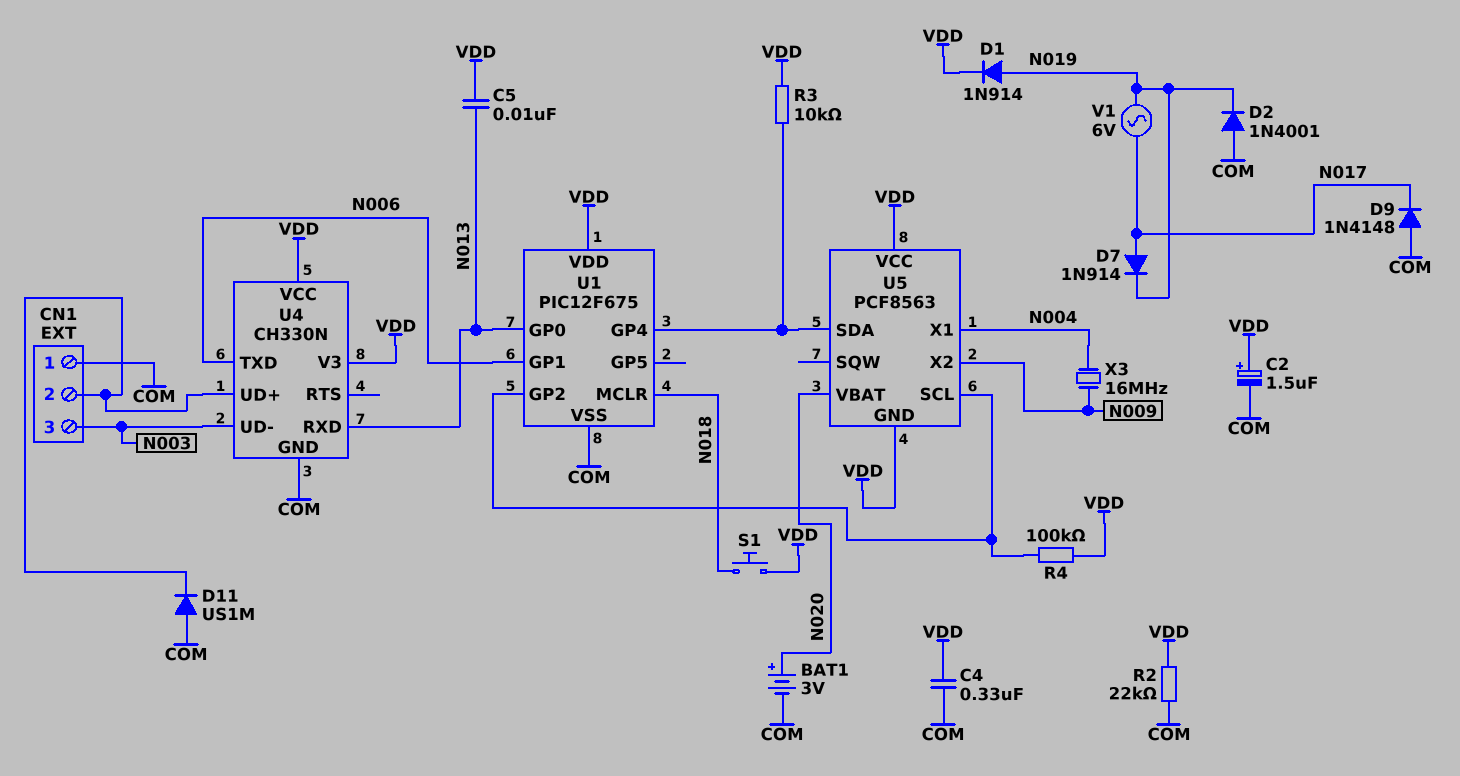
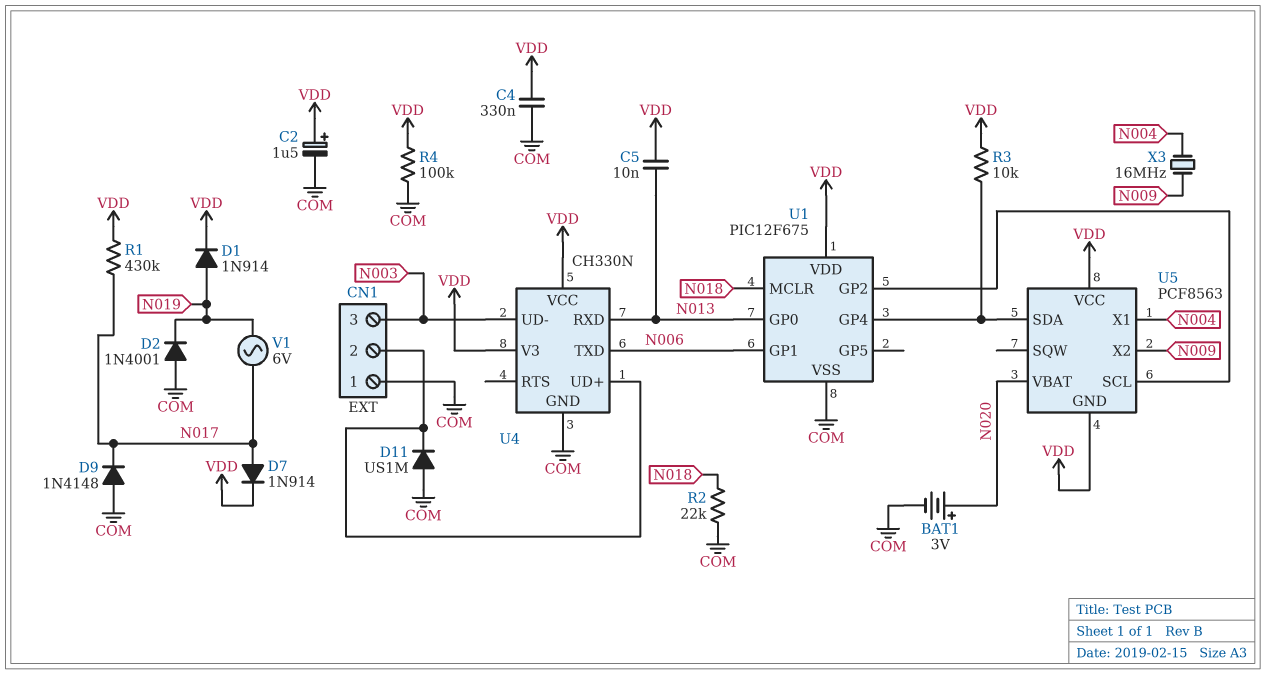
D7: diode 1N914 (A N017, K N019) -> diode 1N914 (A N017, K VDD)
R1: none -> 430k (N017, VDD)
R2: 22k (COM, VDD) -> 22k (COM, N018)
R4: 100k (U1/GP2, VDD) -> 100k (COM, VDD)
S1: button (N018, VDD) -> none

